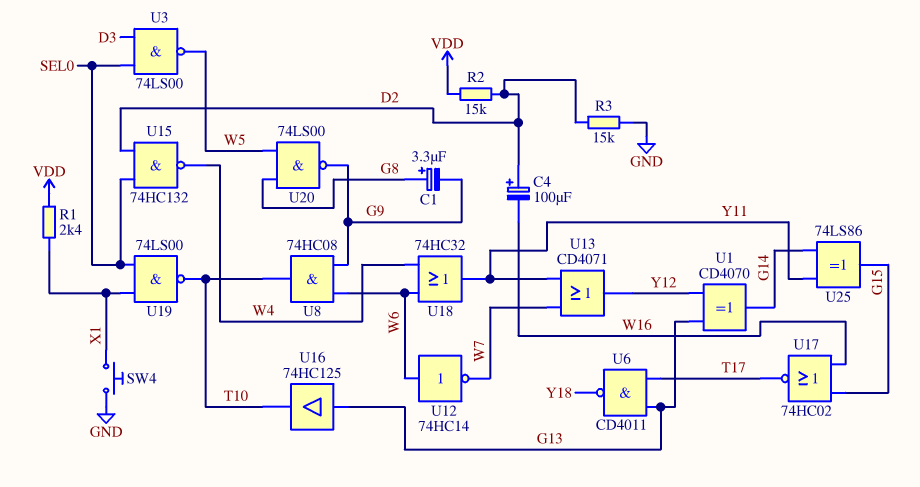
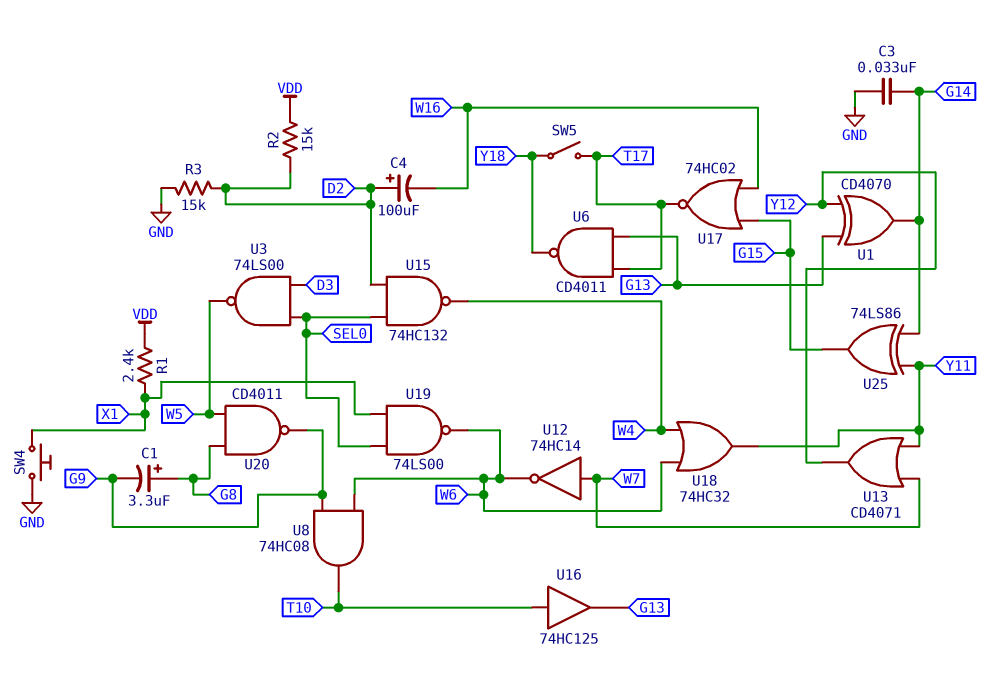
C3: none -> 33nF (G14, GND)
SW5: none -> switch (T17, Y18)
U12: NOT 74HC14 (in W6, out W7) -> NOT 74HC14 (in W7, out W6)
U16: buffer 74HC125 (in G13, out T10) -> buffer 74HC125 (in T10, out G13)
U19: NAND 74LS00 (in SEL0, in X1, out T10) -> NAND 74LS00 (in SEL0, in X1, out W6)
U20: NAND 74LS00 (in G8, in W5, out G9) -> NAND CD4011 (in G8, in W5, out G9)

